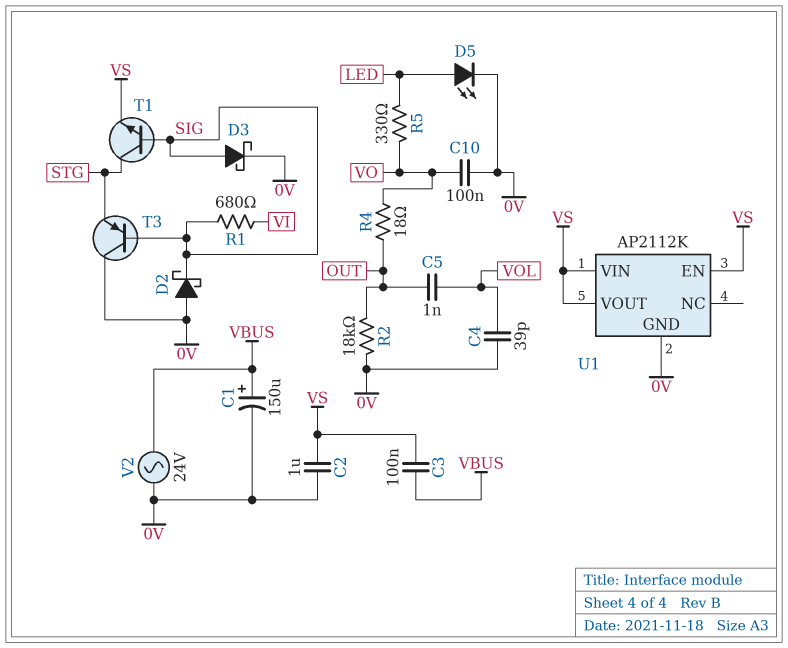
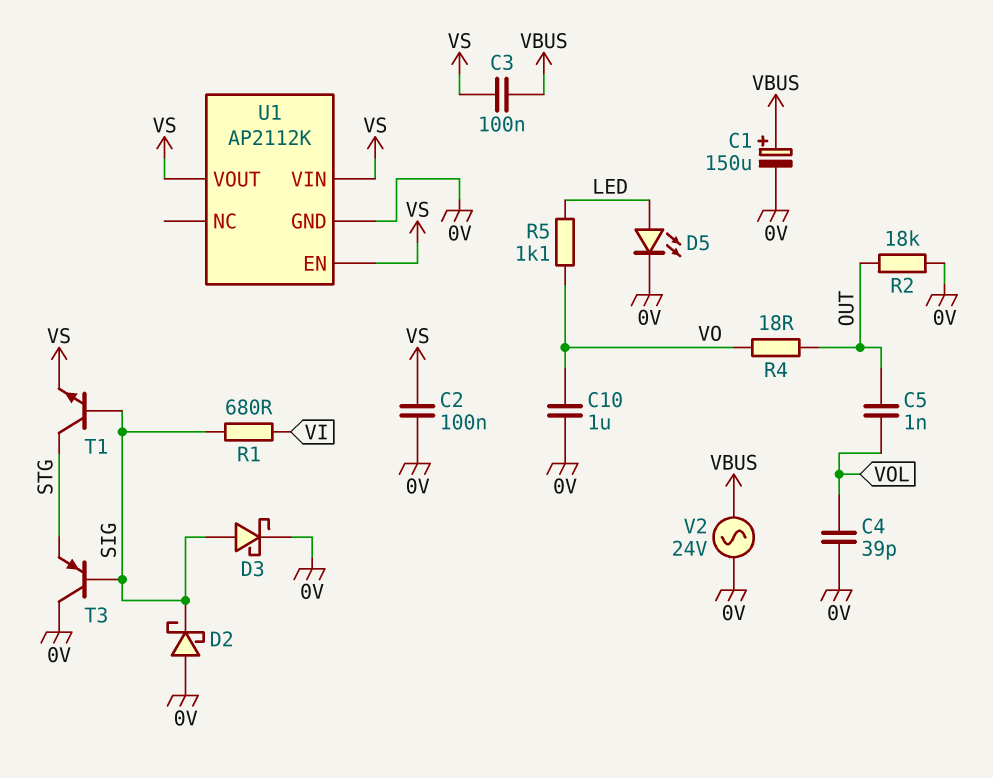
C2: 1uF (0V, VS) -> 100nF (0V, VS)
C10: 100nF (0V, VO) -> 1uF (0V, VO)
R5: 330 (LED, VO) -> 1.1k (LED, VO)

